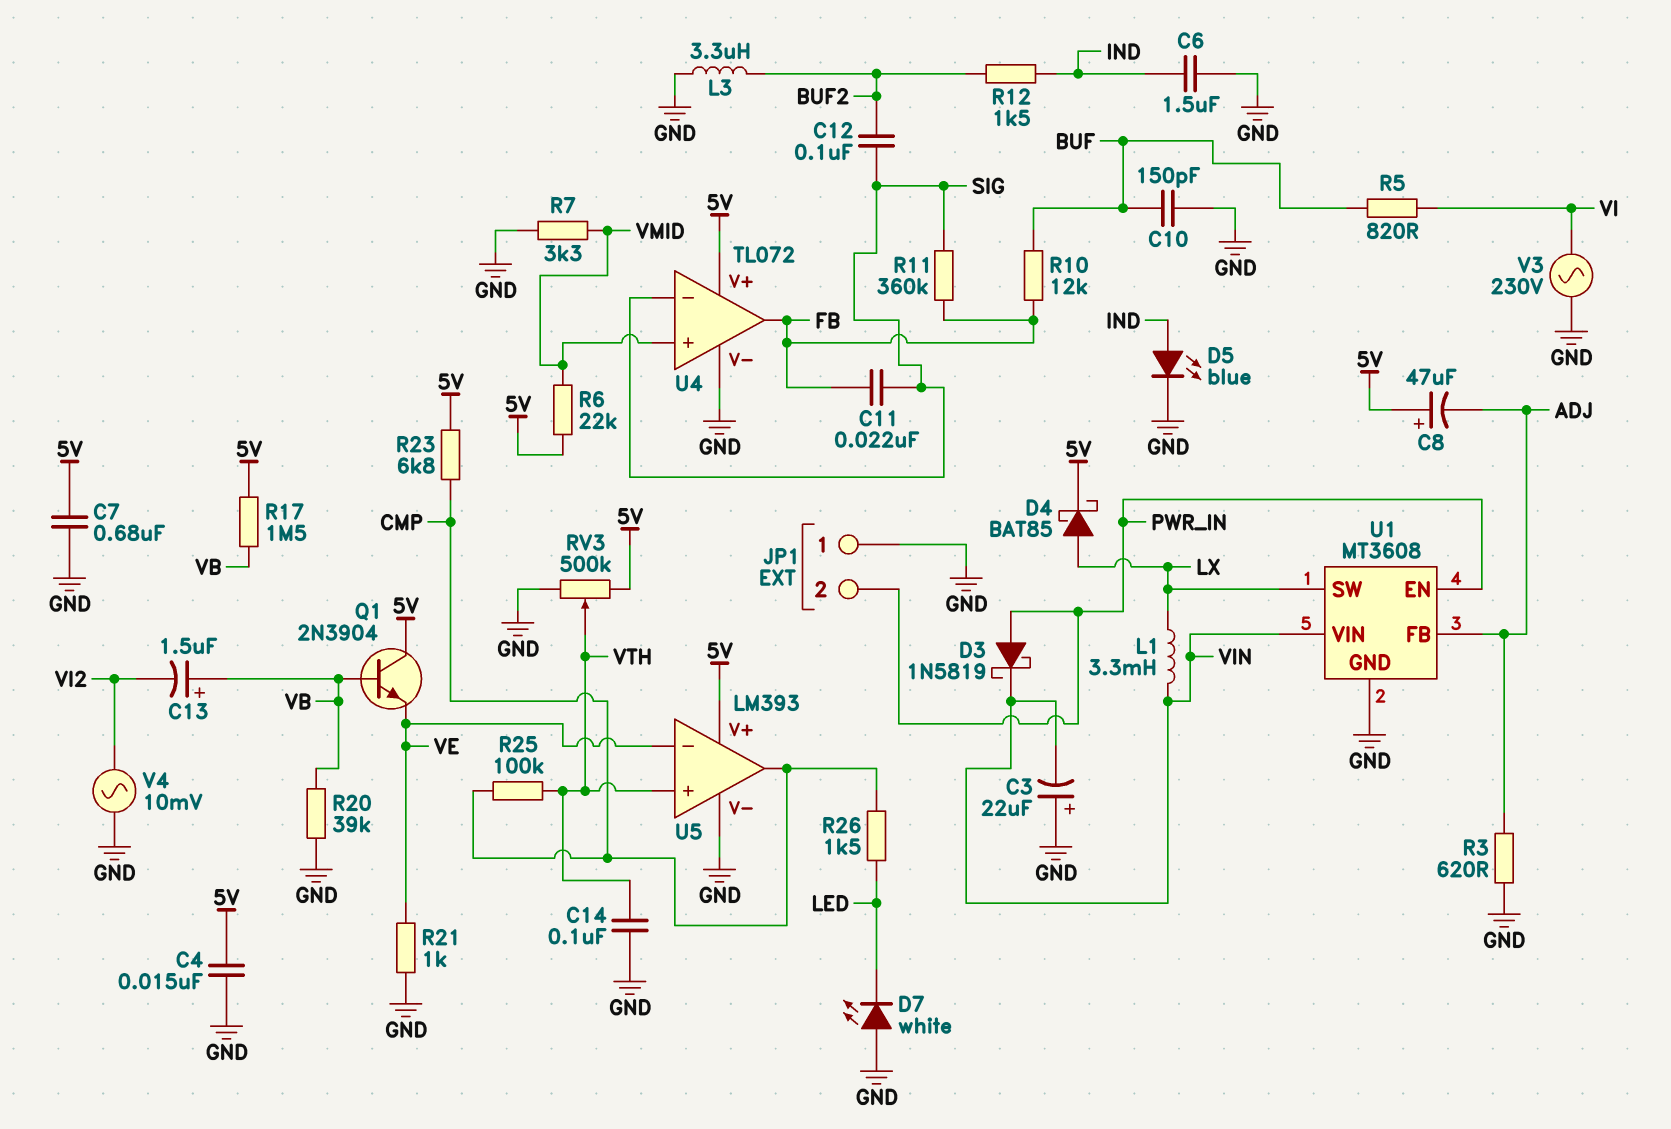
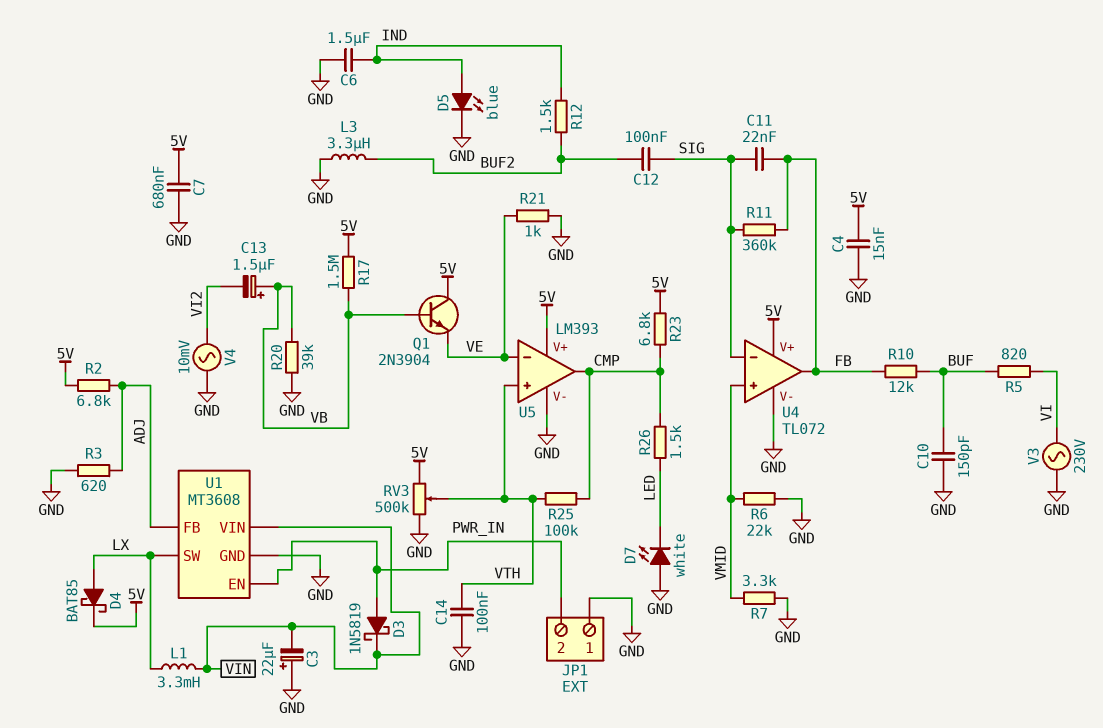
C8: 47uF (plus 5V, minus ADJ) -> none
R2: none -> 6.8k (5V, ADJ)
R6: 22k (5V, VMID) -> 22k (GND, VMID)

